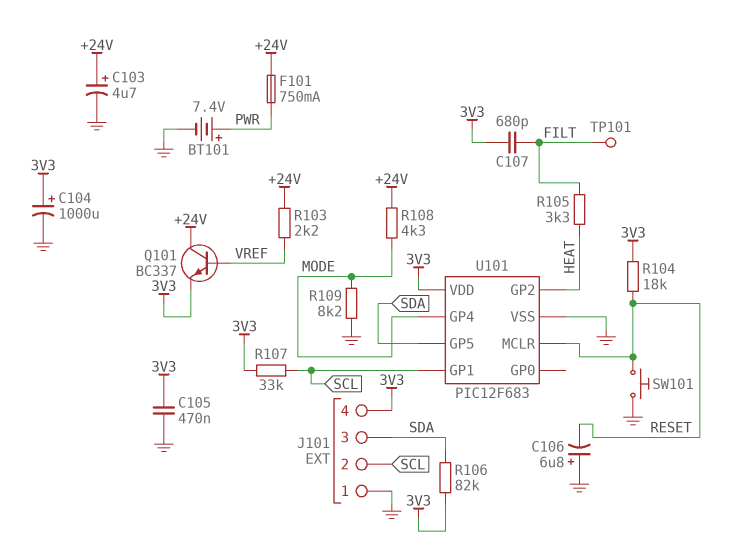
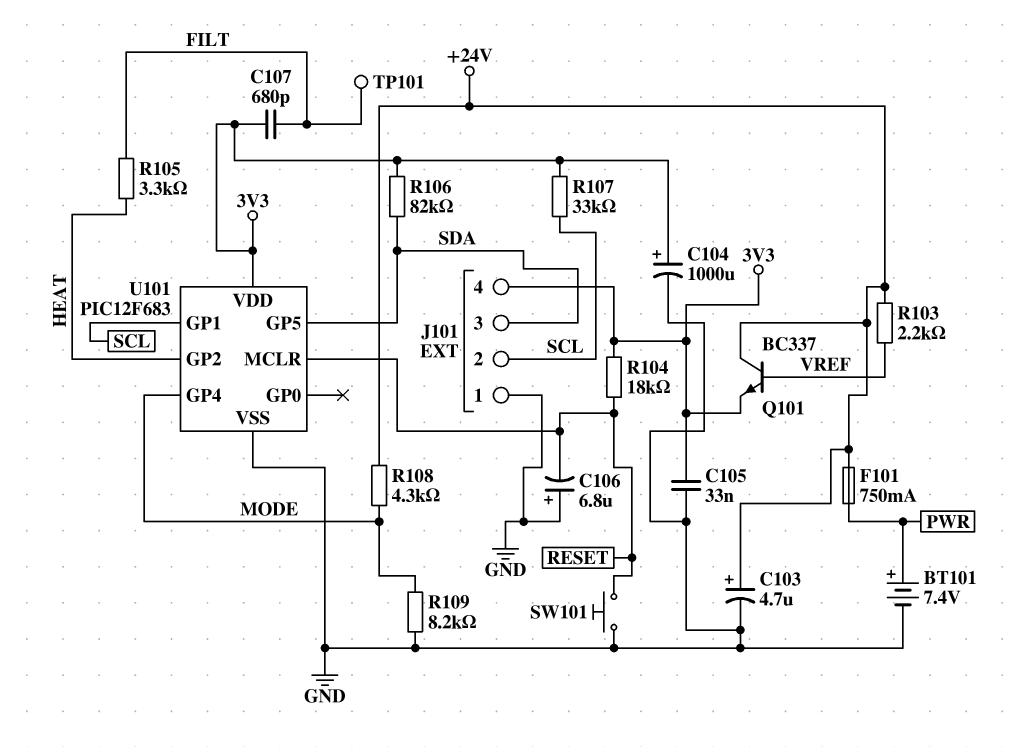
C105: 470nF (3V3, GND) -> 33nF (3V3, GND)

